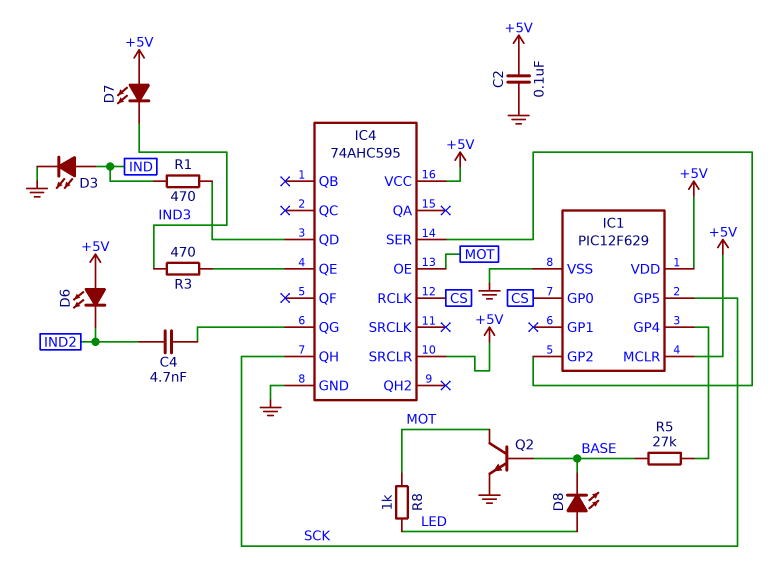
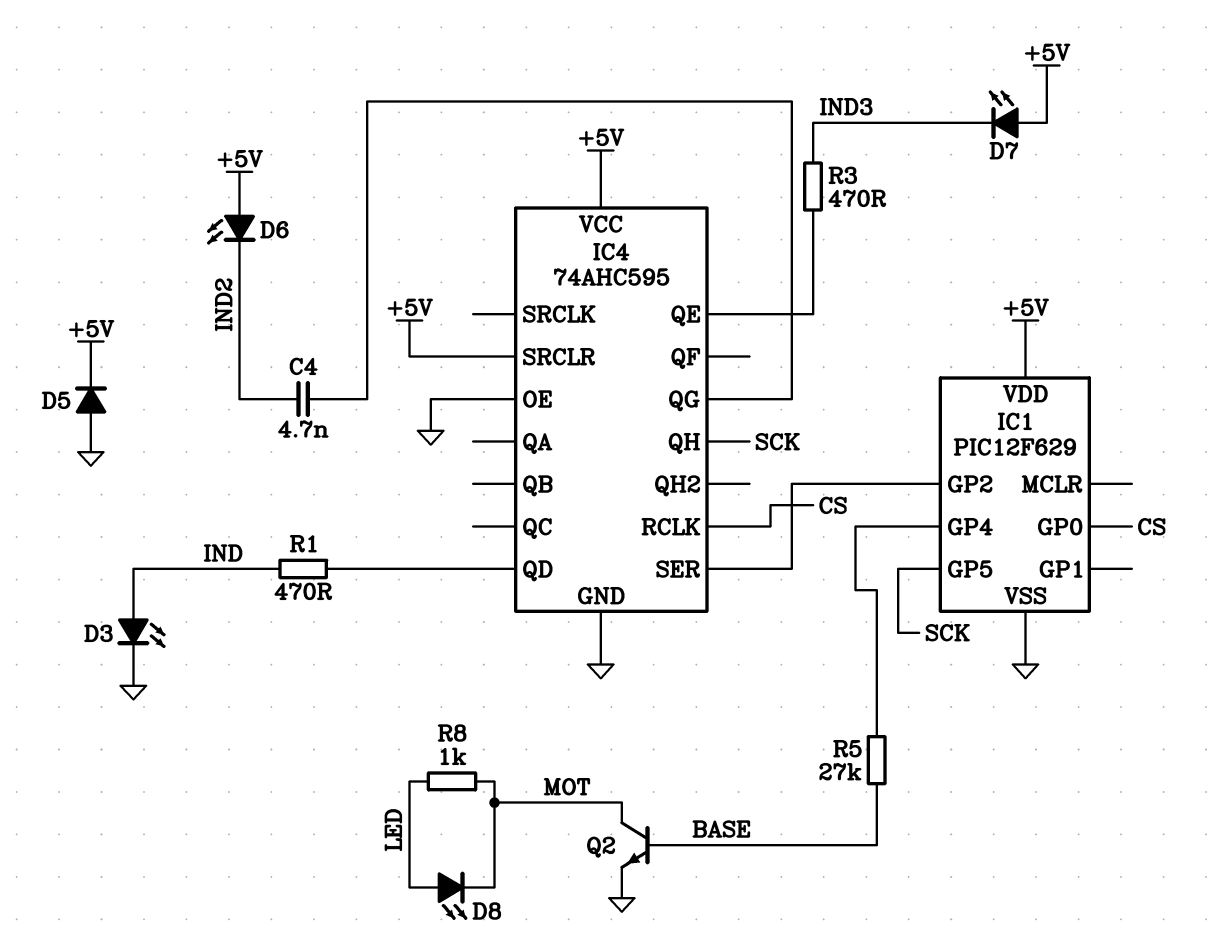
C2: 100nF (+5V, GND) -> none
D5: none -> diode (A GND, K +5V)
D8: LED (A LED, K BASE) -> LED (A LED, K MOT)
IC1 pin MCLR: +5V -> none
IC4 pin OE: MOT -> GND

